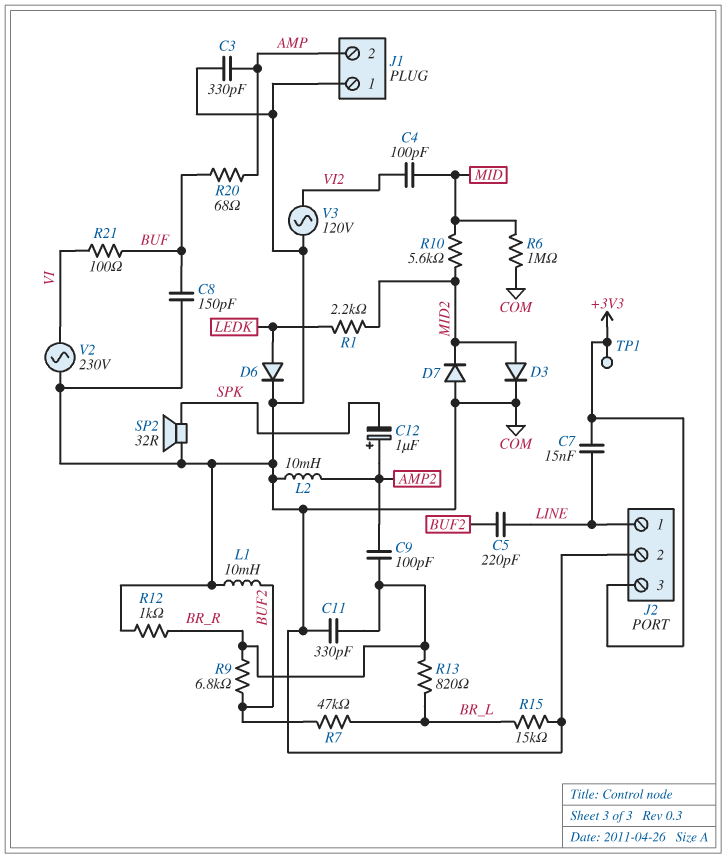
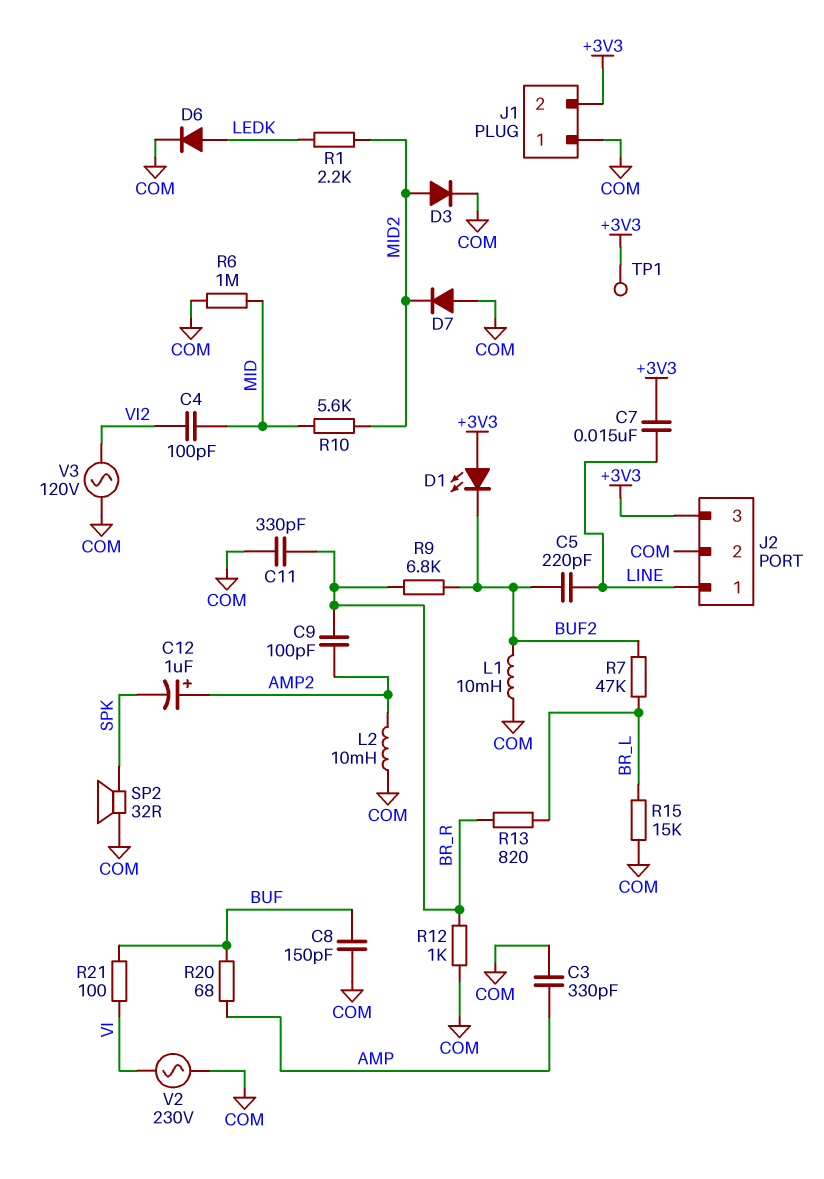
D1: none -> LED (A +3V3, K BUF2)
J1 pin 2: AMP -> +3V3

